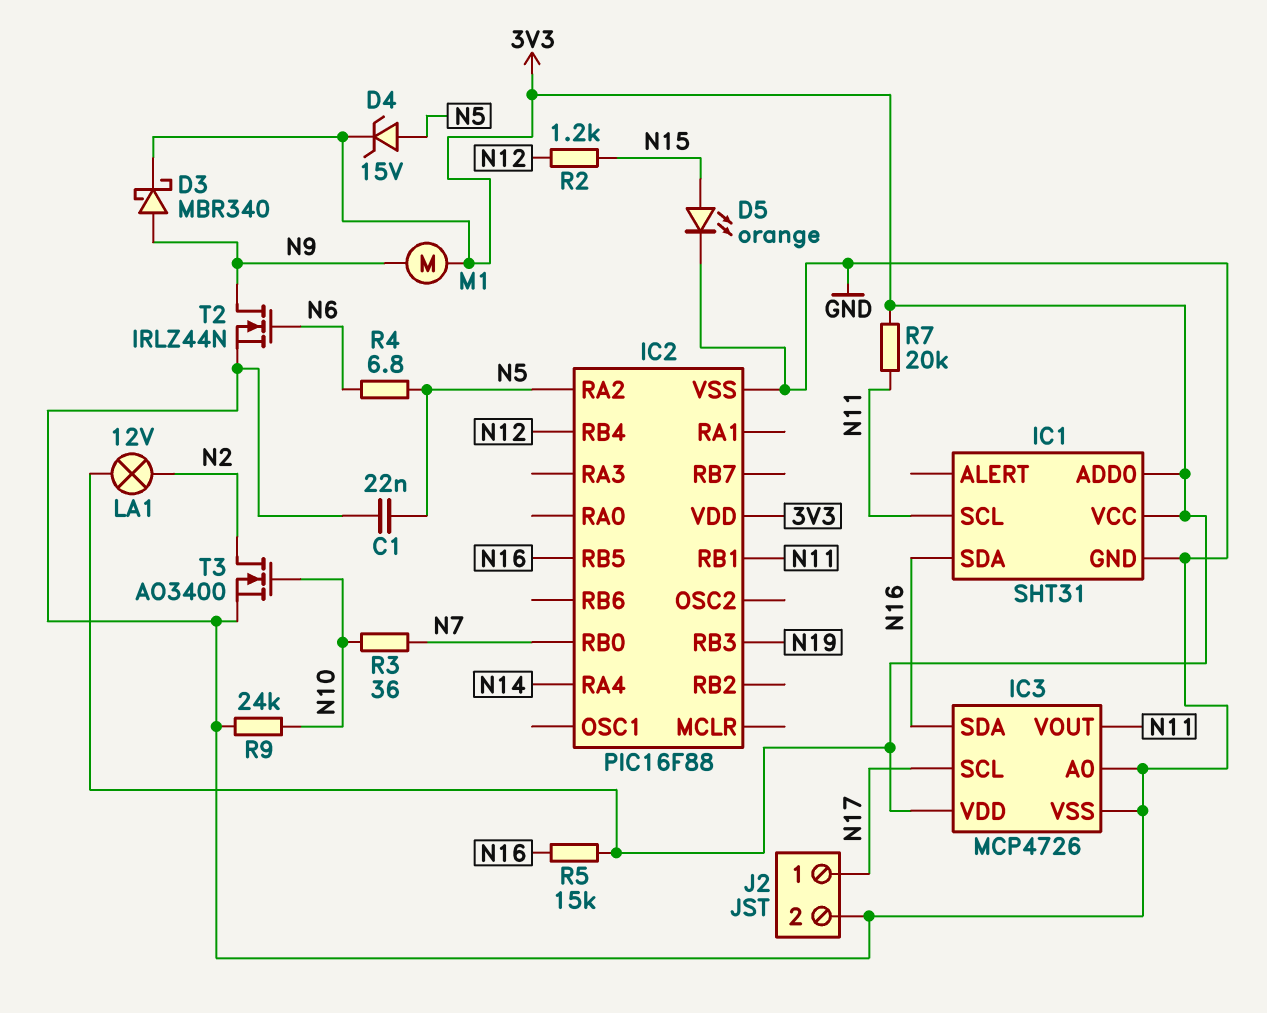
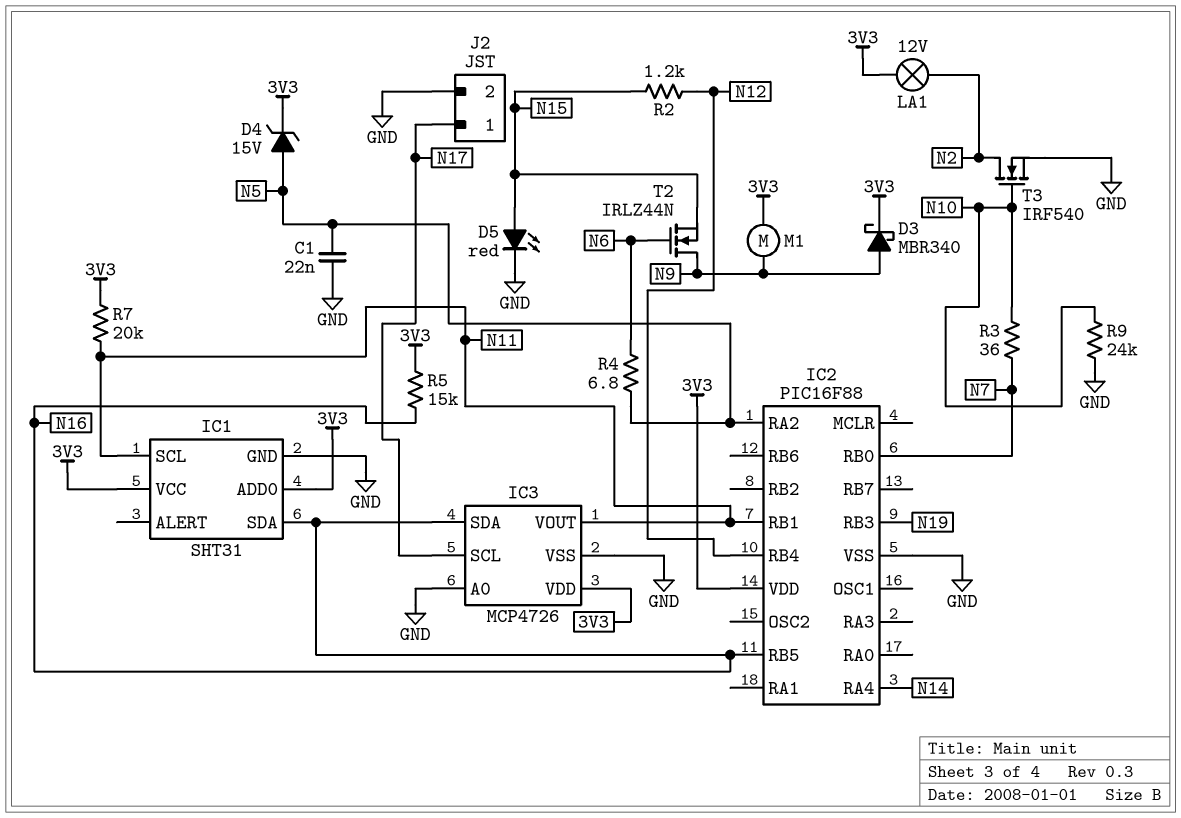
D5: LED orange (A N15, K GND) -> LED red (A N15, K GND)
T2: NMOS IRLZ44N (G N6, D N9, S GND) -> NMOS IRLZ44N (G N6, D N9, S N15)
T3: NMOS AO3400 (G N10, D N2, S GND) -> NMOS IRF540 (G N10, D N2, S GND)

